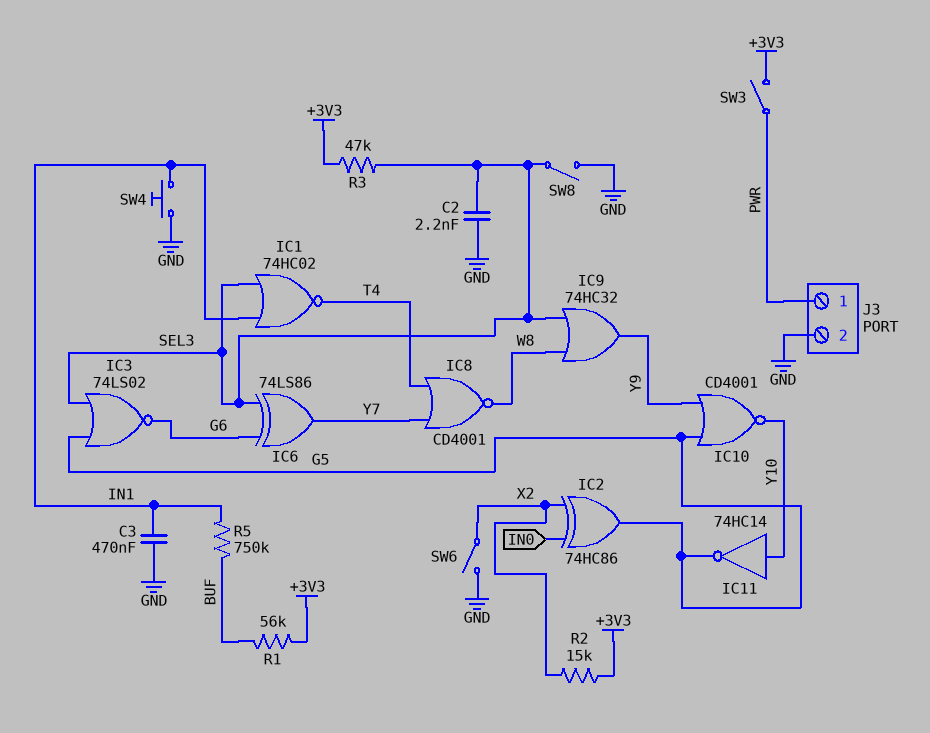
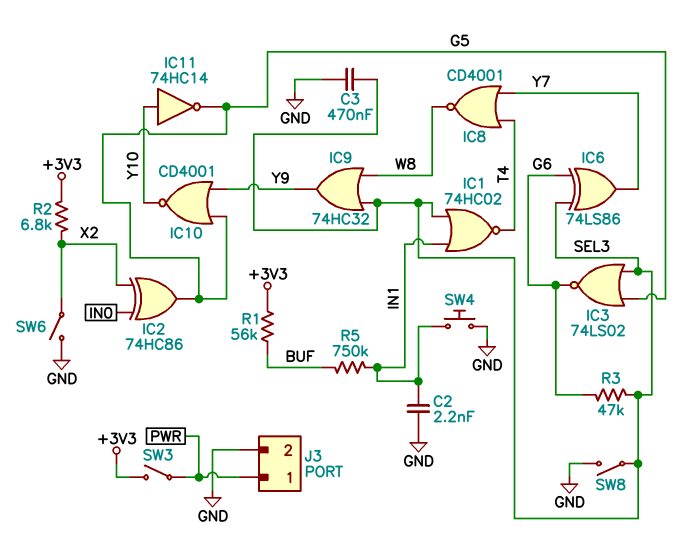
C2: 2.2nF (GND, SEL3) -> 2.2nF (GND, IN1)
C3: 470nF (GND, IN1) -> 470nF (GND, SEL3)
R2: 15k (+3V3, X2) -> 6.8k (+3V3, X2)
R3: 47k (+3V3, SEL3) -> 47k (G6, SEL3)

